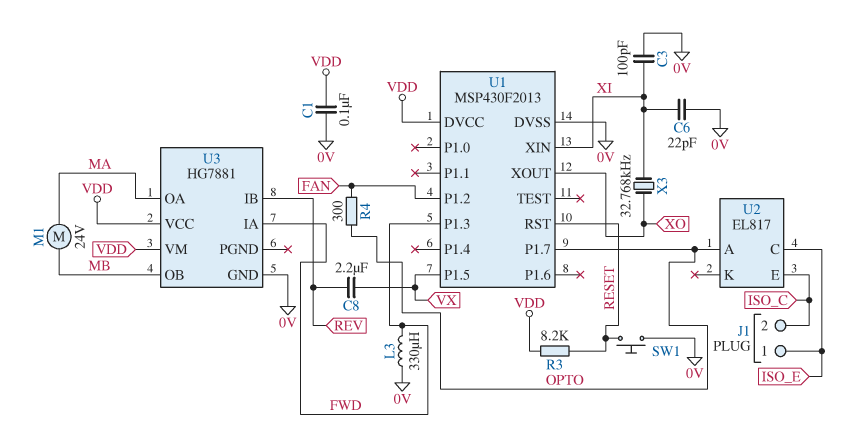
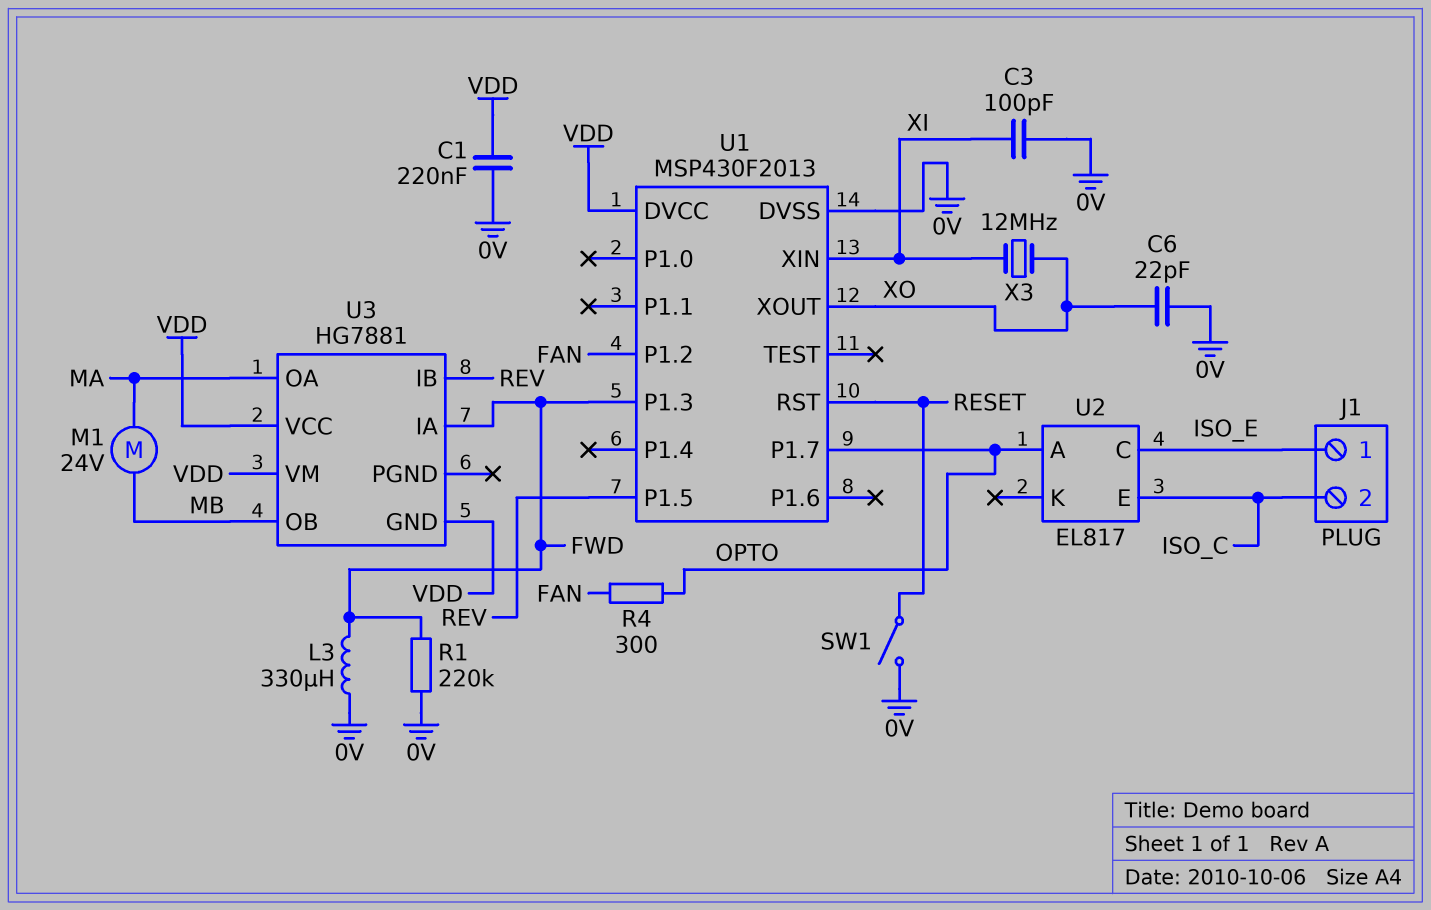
C1: 100nF (0V, VDD) -> 220nF (0V, VDD)
C6: 22pF (0V, XI) -> 22pF (0V, XO)
C8: 2.2uF (REV, VX) -> none
R1: none -> 220k (0V, FWD)
R3: 8.2k (RESET, VDD) -> none
SW1: button (0V, RESET) -> switch (0V, RESET)
U1 pin P1.5: VX -> REV
U3 pin GND: 0V -> VDD
X3: 32.768kHz (XI, XO) -> 12MHz (XI, XO)

